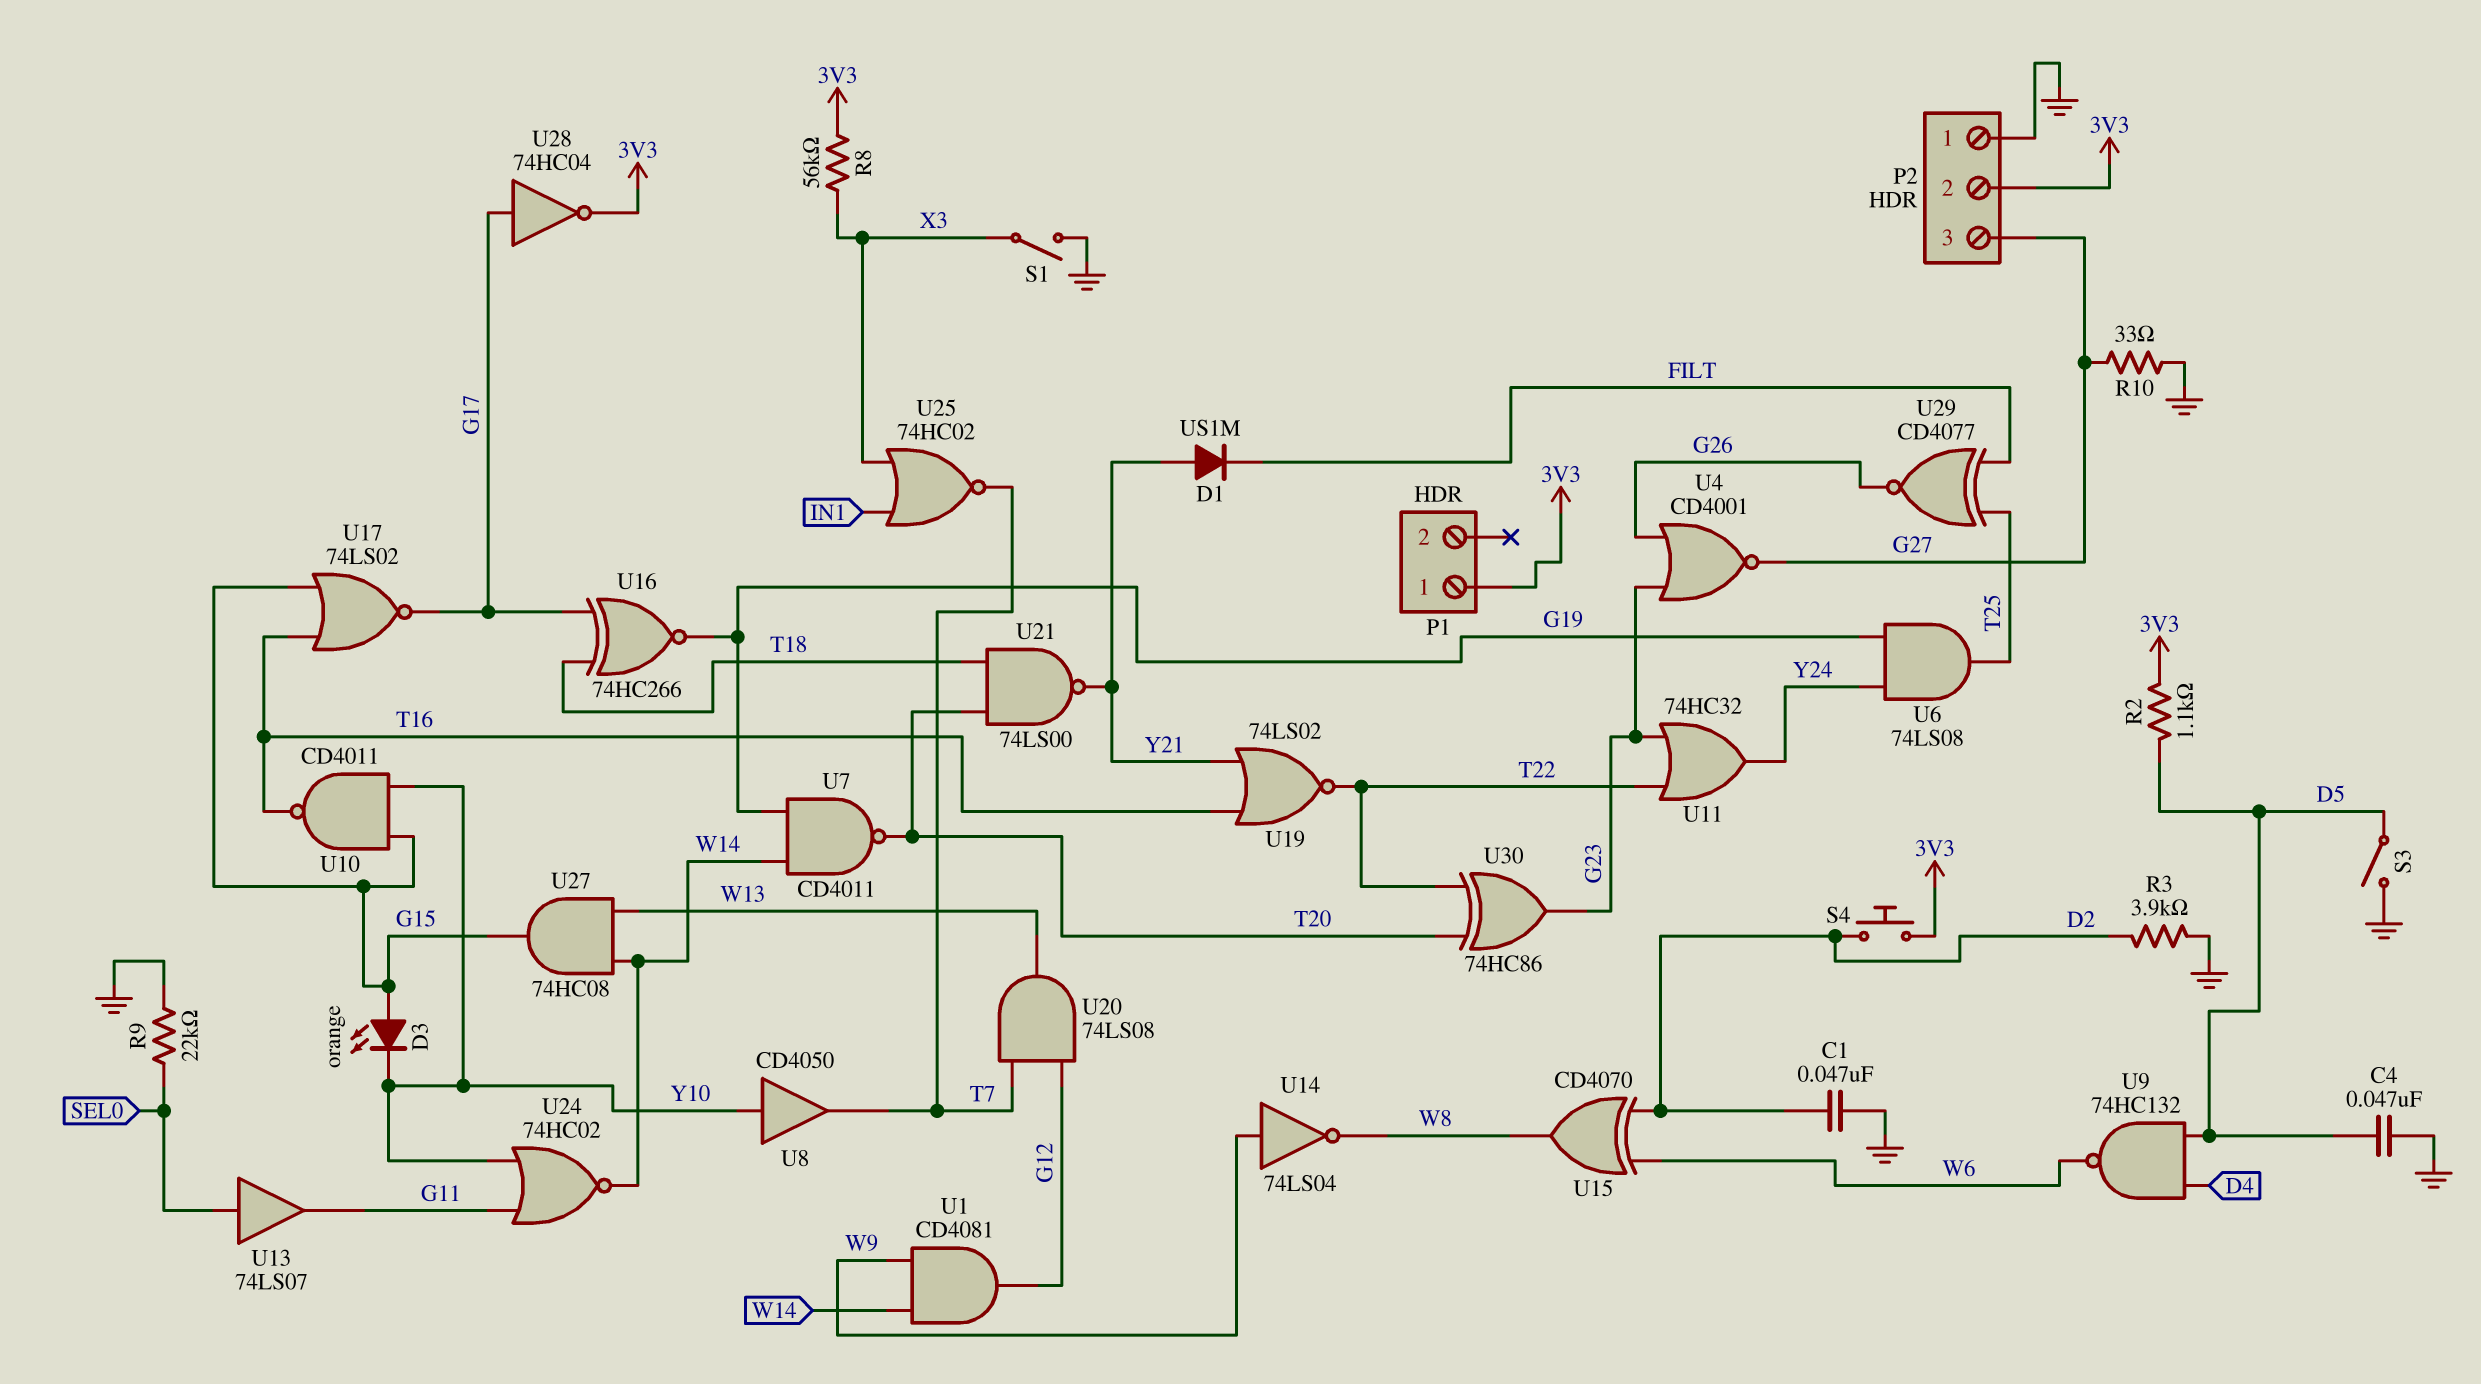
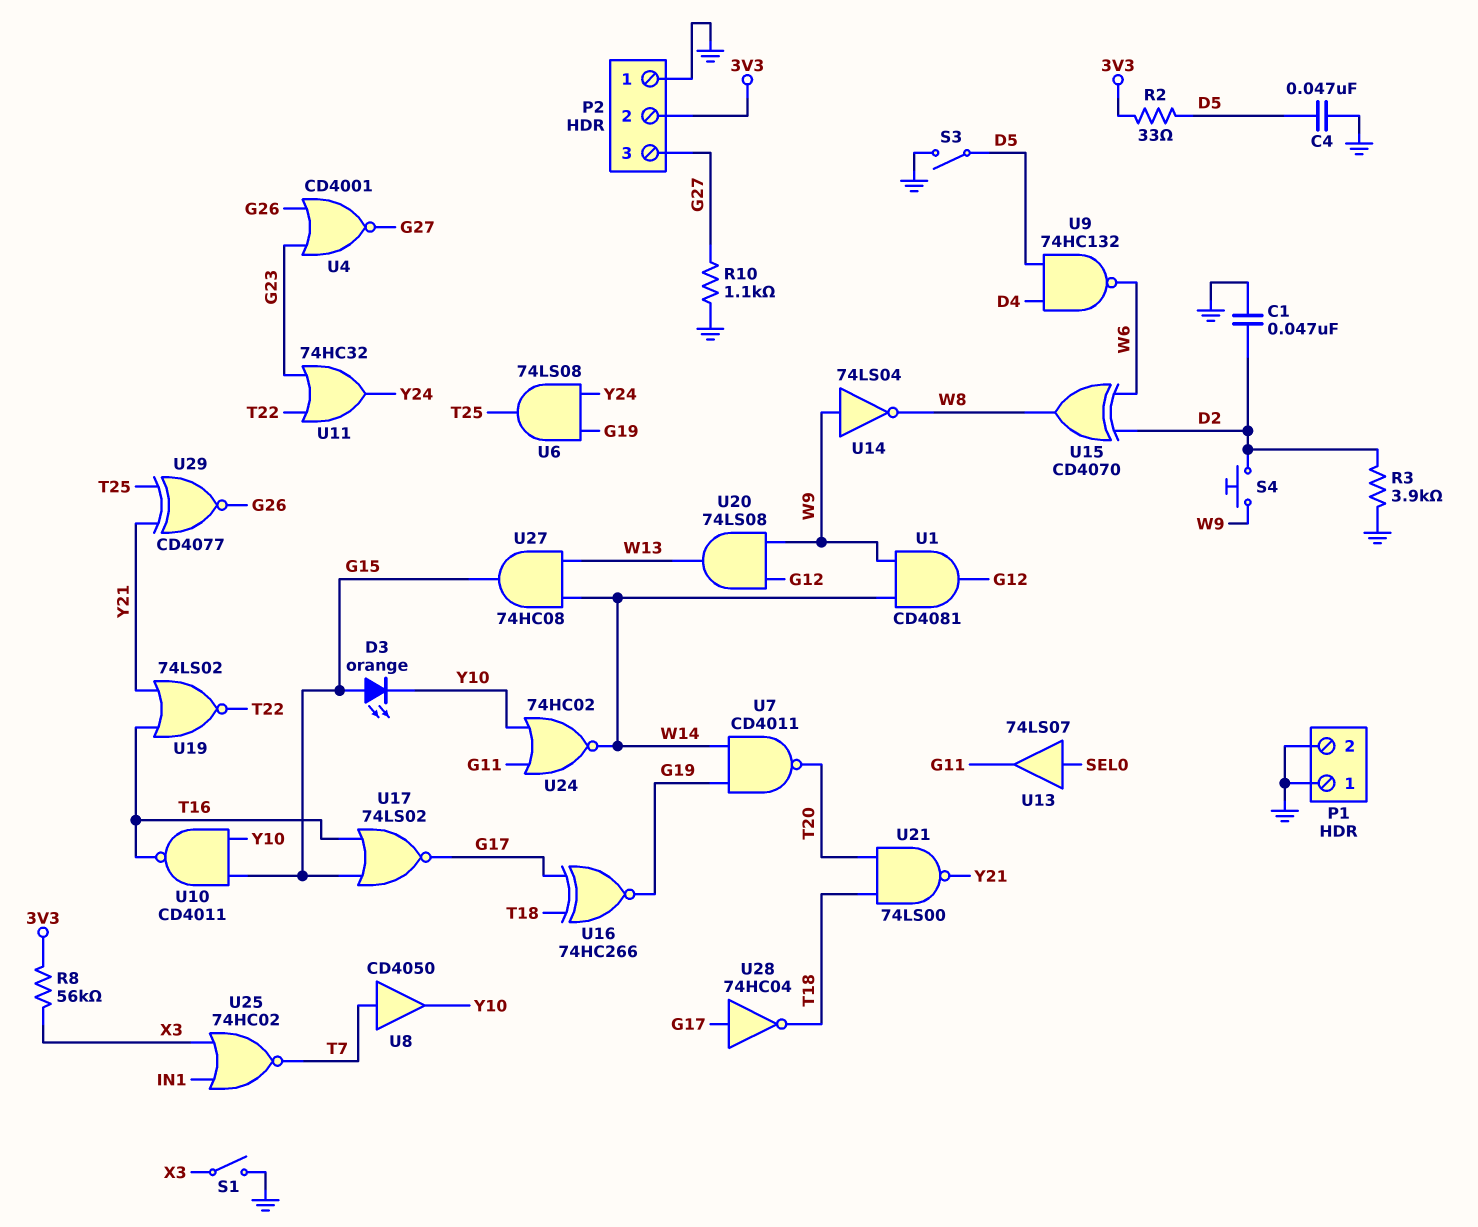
D1: diode US1M (A Y21, K FILT) -> none
P1 pin 1: 3V3 -> GND
P1 pin 2: none -> GND
R2: 1.1k (3V3, D5) -> 33 (3V3, D5)
R9: 22k (GND, SEL0) -> none
R10: 33 (G27, GND) -> 1.1k (G27, GND)
S4: button (3V3, D2) -> button (D2, W9)
U8: buffer CD4050 (in Y10, out T7) -> buffer CD4050 (in T7, out Y10)
U20: AND 74LS08 (in G12, in T7, out W13) -> AND 74LS08 (in G12, in W9, out W13)
U28: NOT 74HC04 (in G17, out 3V3) -> NOT 74HC04 (in G17, out T18)
U29: XNOR CD4077 (in FILT, in T25, out G26) -> XNOR CD4077 (in T25, in Y21, out G26)
U30: XOR 74HC86 (in T20, in T22, out G23) -> none

